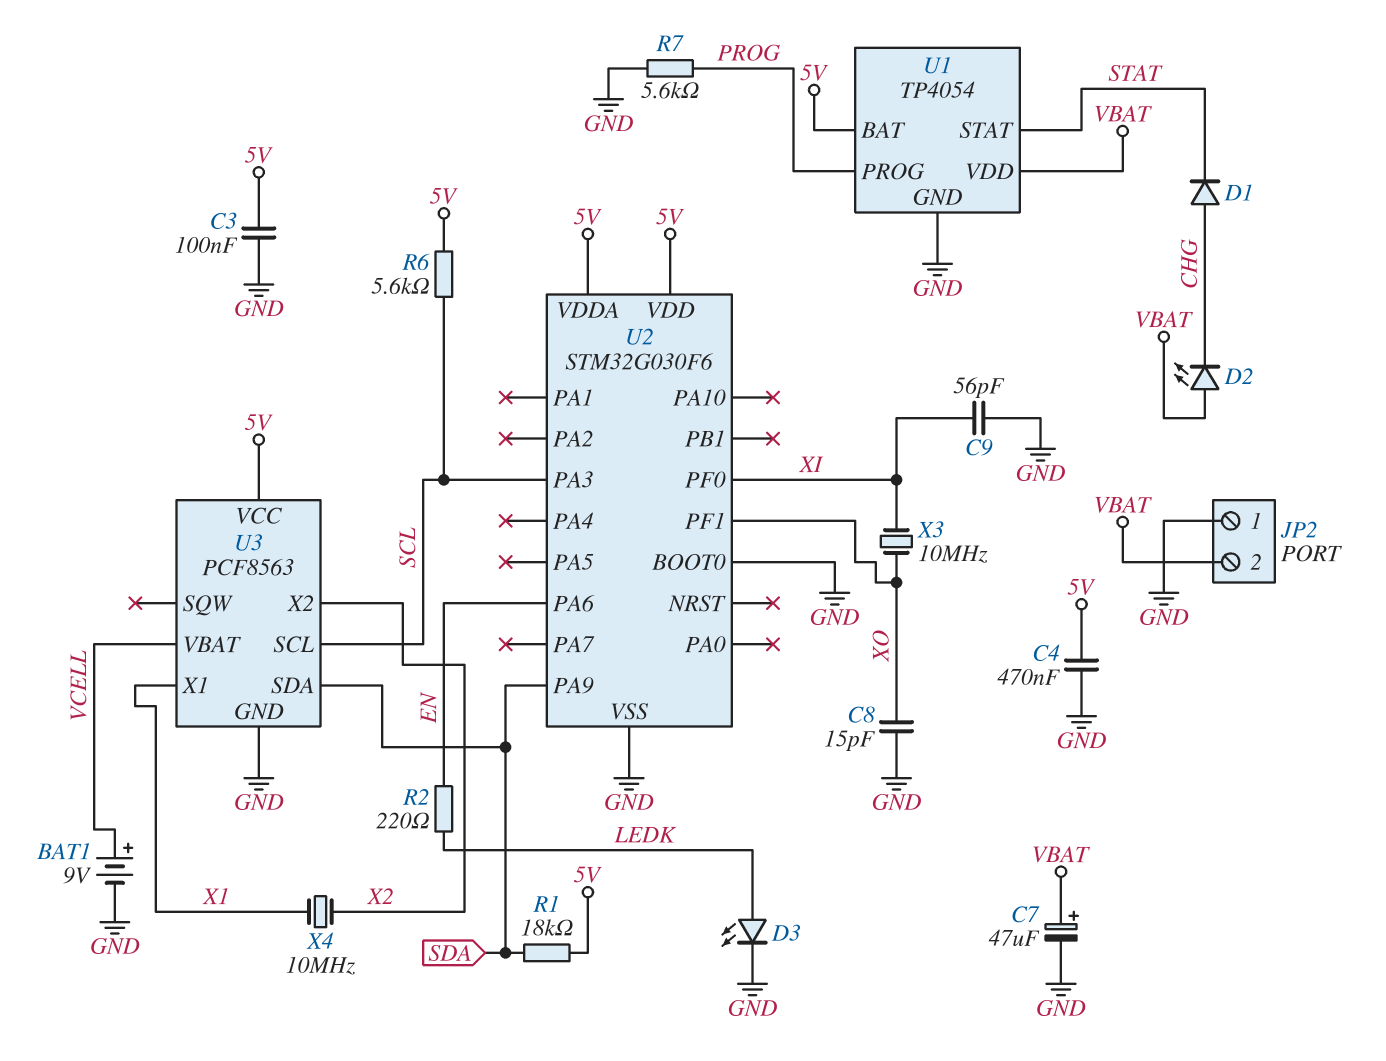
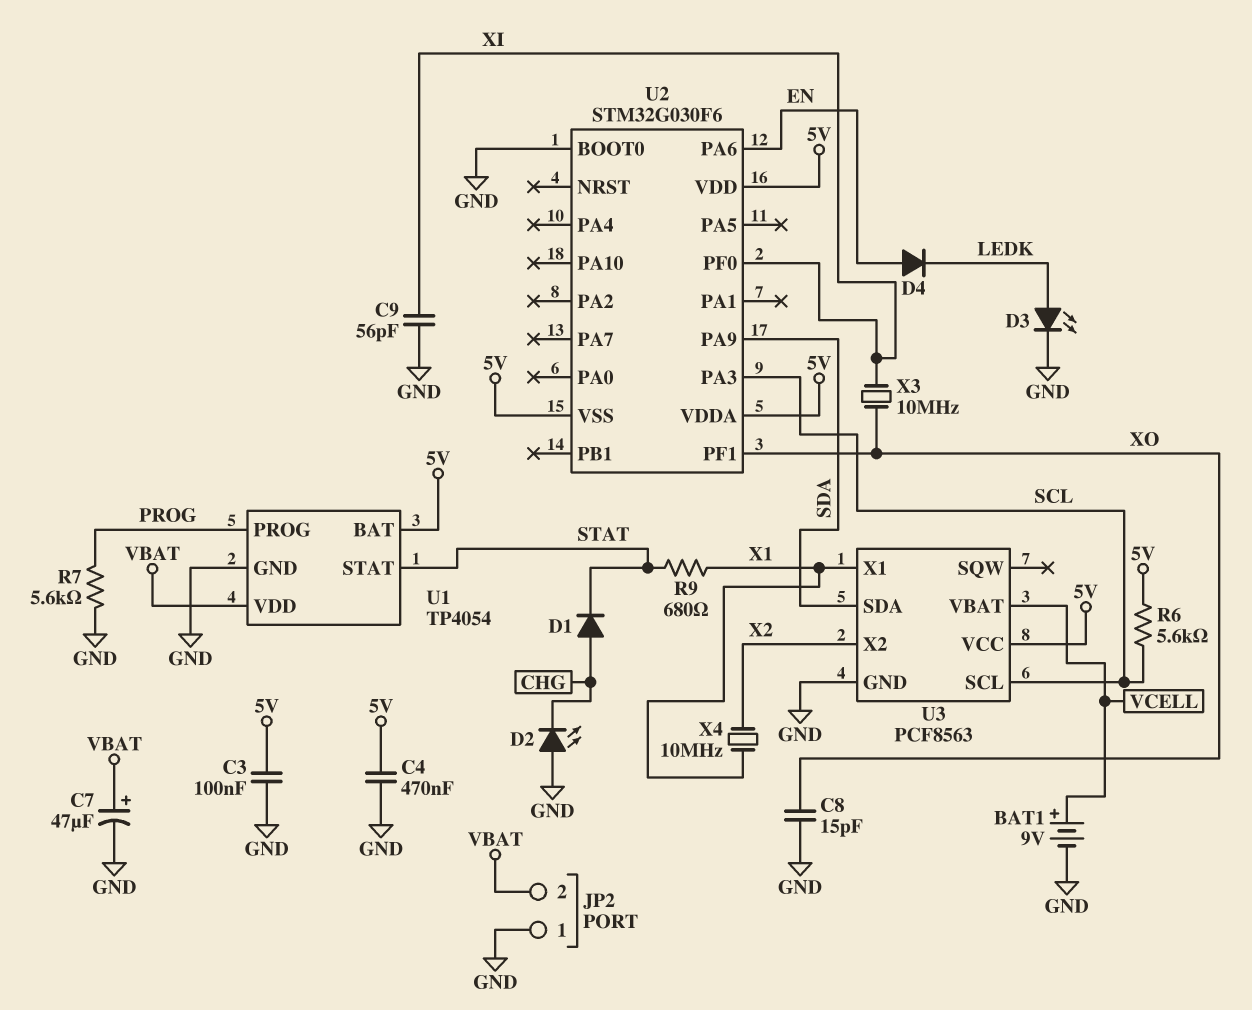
D2: LED (A VBAT, K CHG) -> LED (A GND, K CHG)
D4: none -> diode (A EN, K LEDK)
R1: 18k (5V, SDA) -> none
R2: 220 (EN, LEDK) -> none
R9: none -> 680 (STAT, X1)
U2 pin VSS: GND -> 5V

